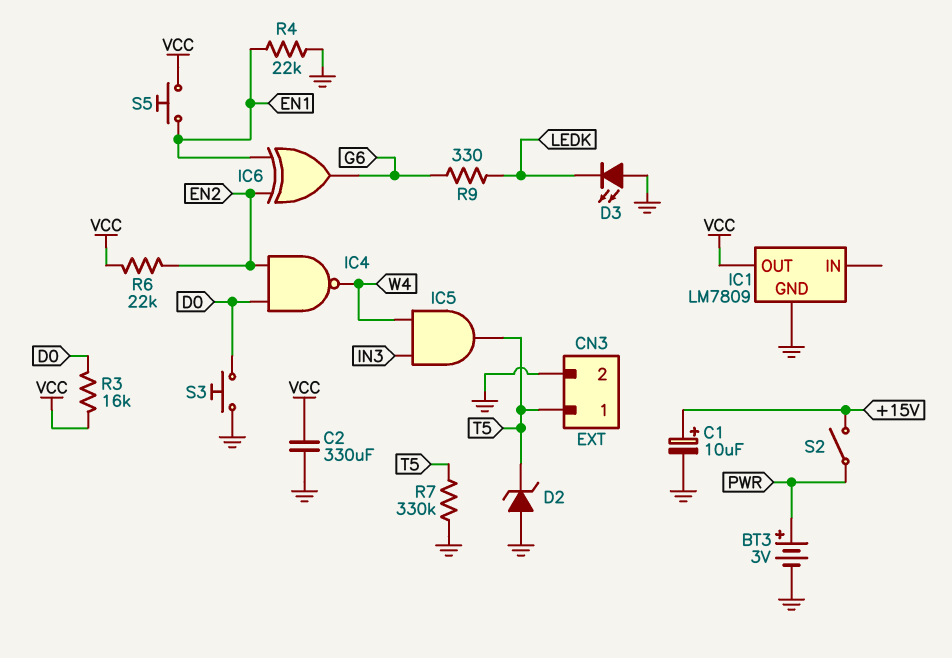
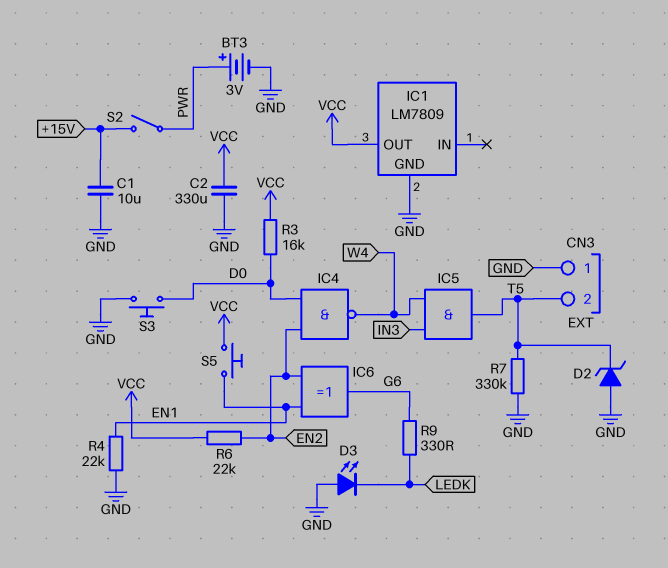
C1: 10uF (plus +15V, minus GND) -> 10uF (+15V, GND)
CN3 pin 1: T5 -> GND
CN3 pin 2: GND -> T5

